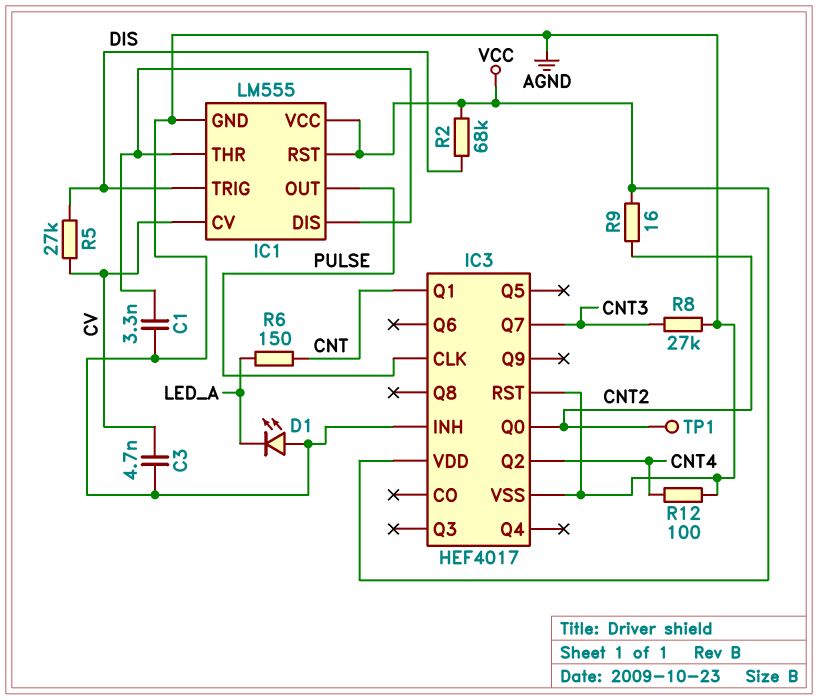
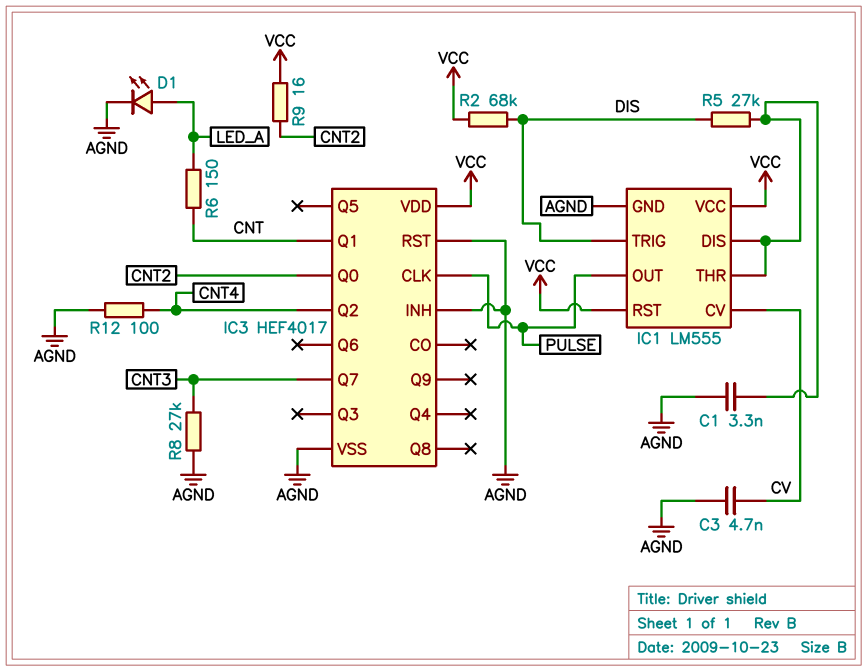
D1: LED (A AGND, K LED_A) -> LED (A LED_A, K AGND)
R5: 27k (CV, DIS) -> 27k (DIS, IC1/DIS)
TP1: test point (CNT2) -> none

